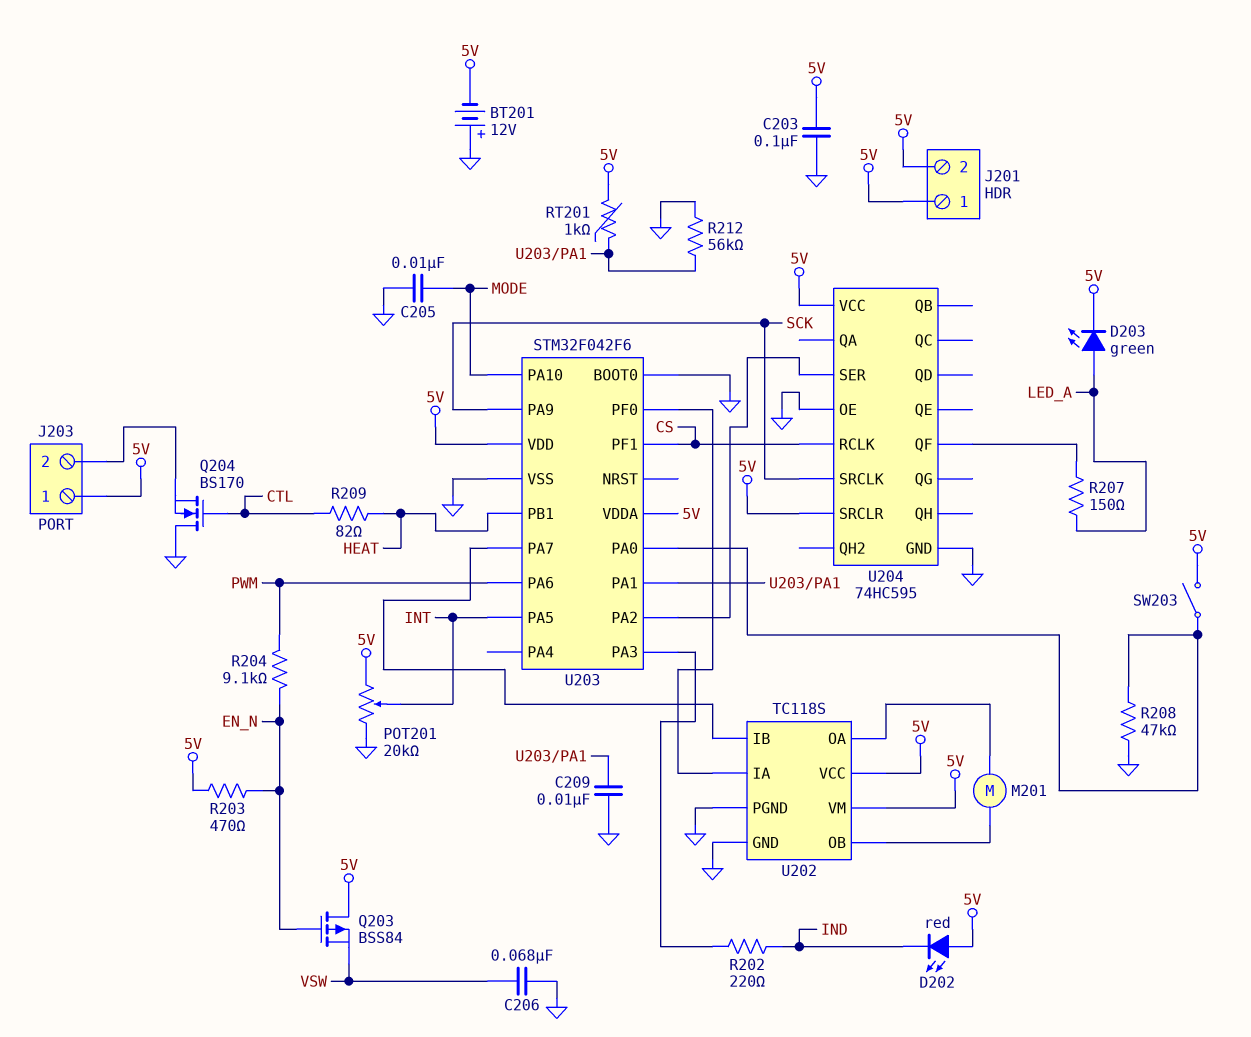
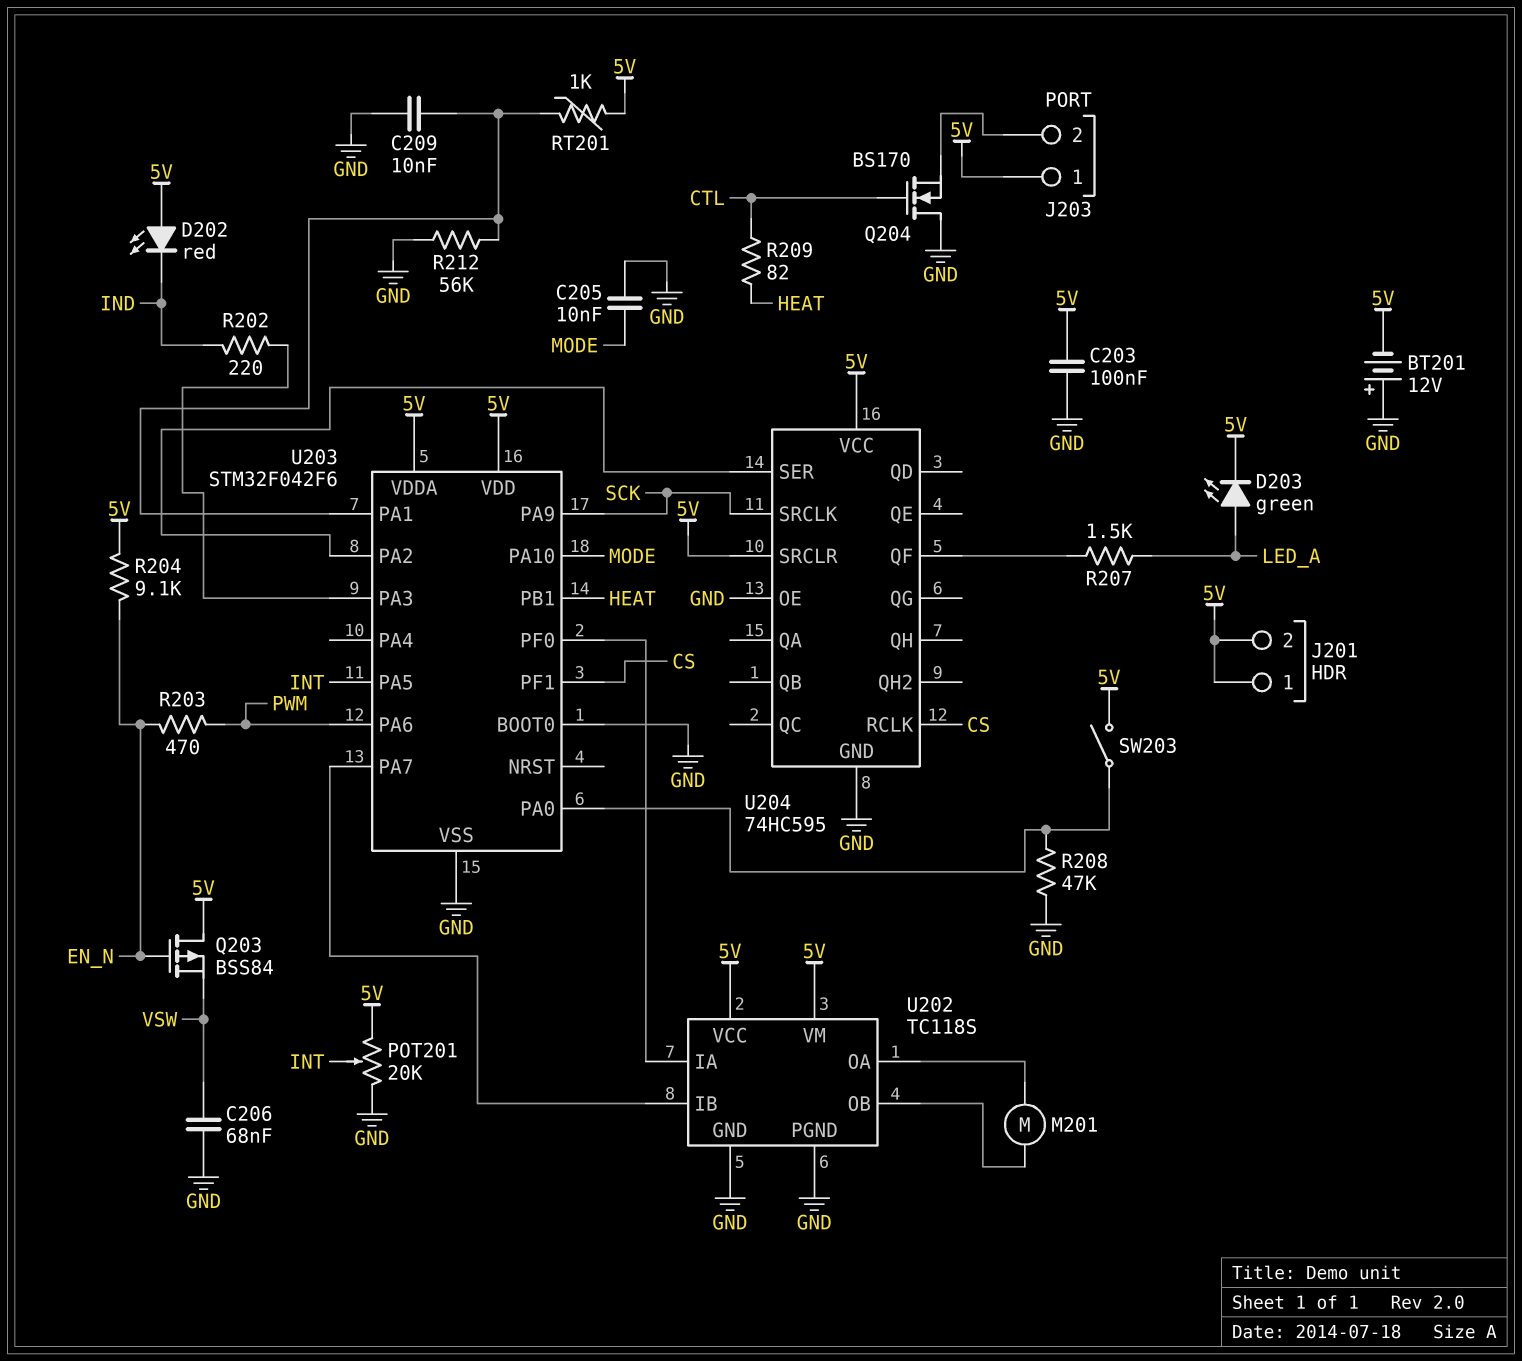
R203: 470 (5V, EN_N) -> 470 (EN_N, PWM)
R204: 9.1k (EN_N, PWM) -> 9.1k (5V, EN_N)
R207: 150 (LED_A, U204/QF) -> 1.5k (LED_A, U204/QF)

